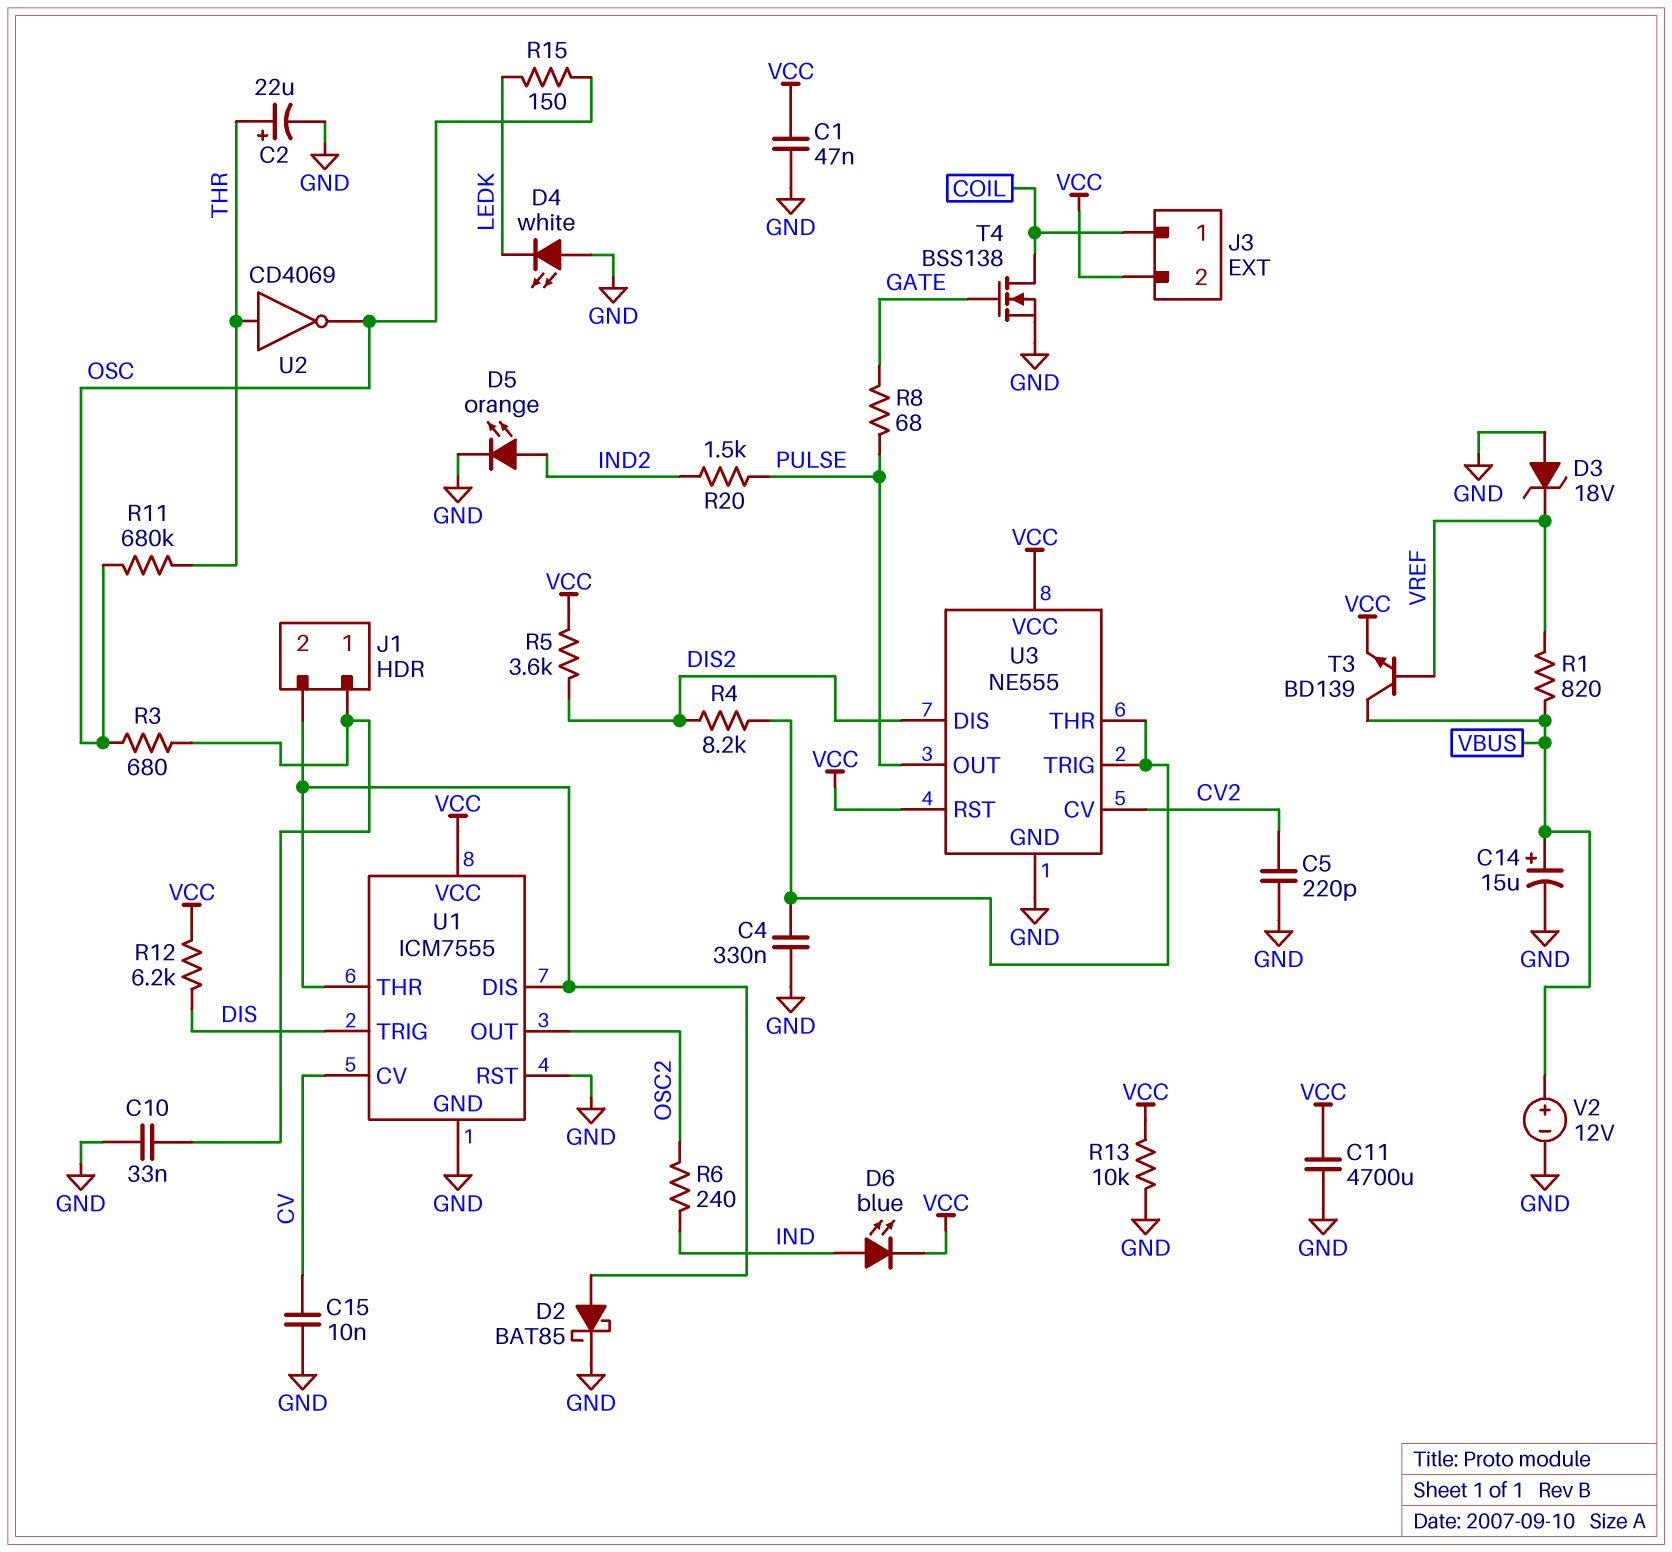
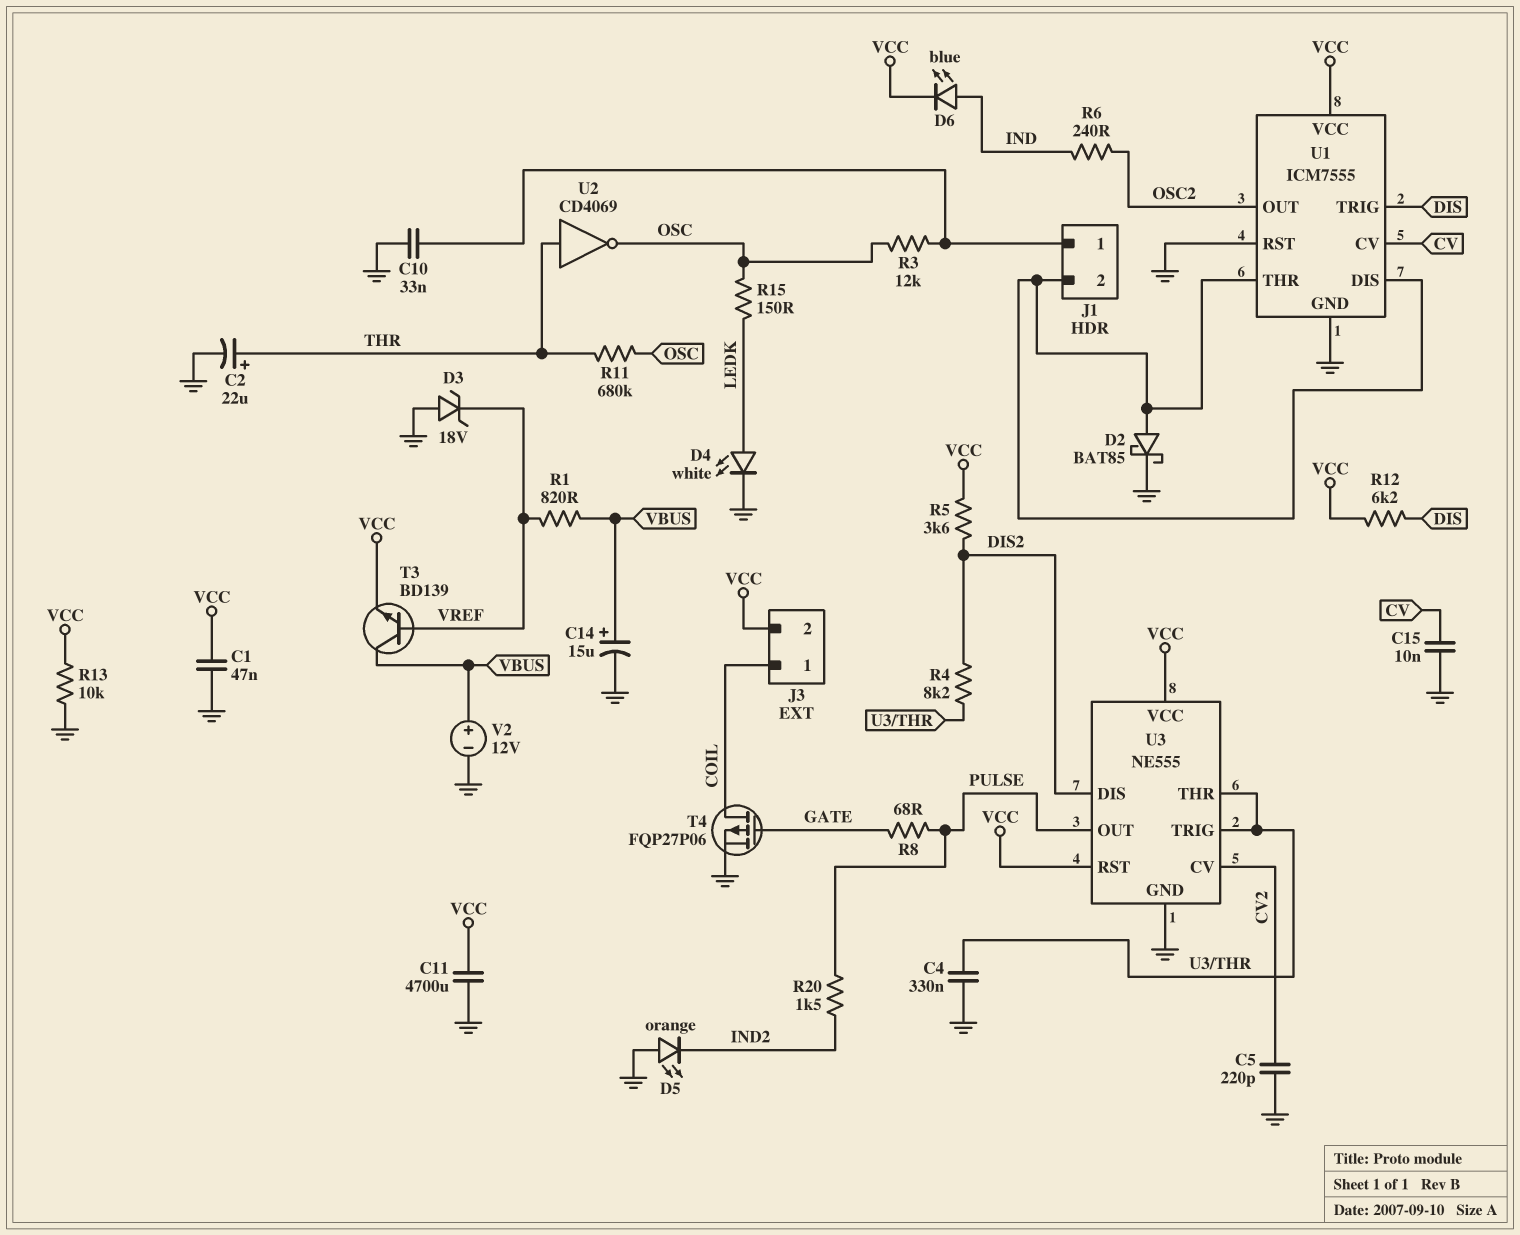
D4: LED white (A GND, K LEDK) -> LED white (A LEDK, K GND)
D5: LED orange (A IND2, K GND) -> LED orange (A GND, K IND2)
R3: 680 (J1/1, OSC) -> 12k (J1/1, OSC)
T4: NMOS BSS138 (G GATE, D COIL, S GND) -> PMOS FQP27P06 (G GATE, D COIL, S GND)

